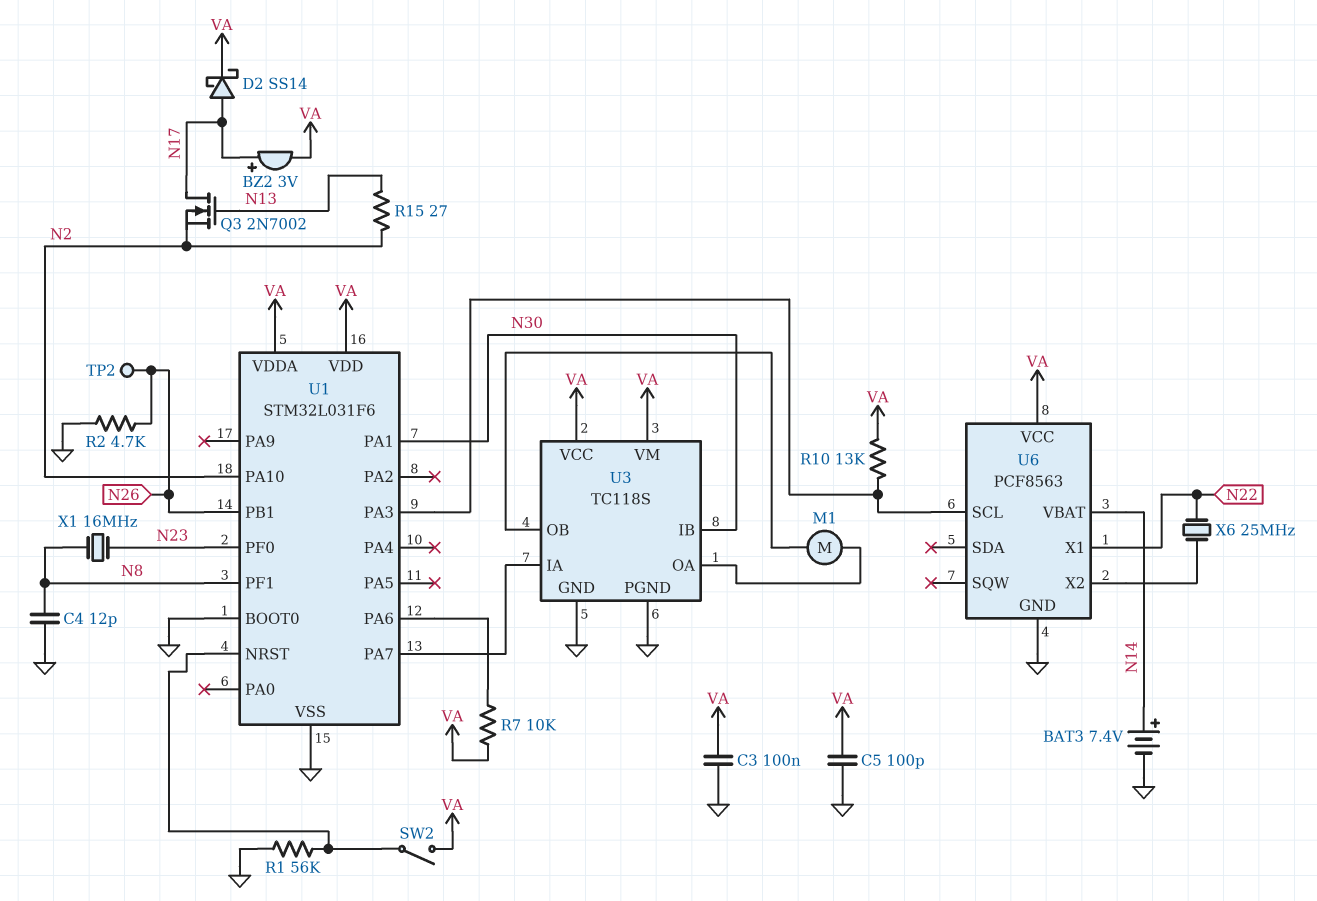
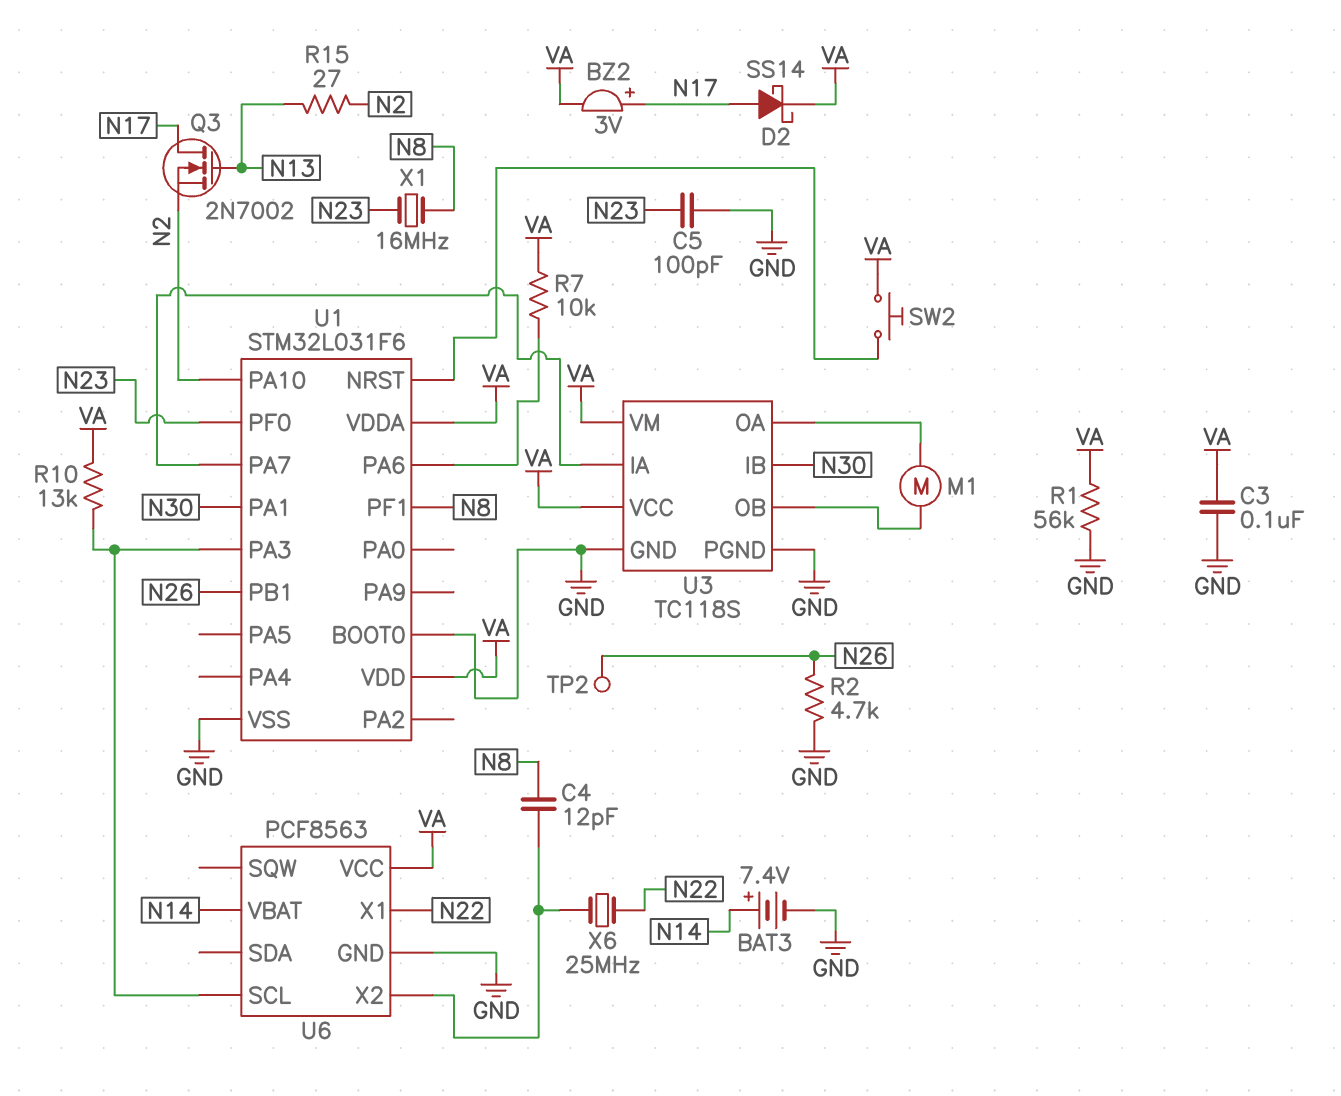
C4: 12pF (GND, N8) -> 12pF (N8, U6/X2)
C5: 100pF (GND, VA) -> 100pF (GND, N23)
R1: 56k (GND, U1/NRST) -> 56k (GND, VA)
SW2: switch (U1/NRST, VA) -> button (U1/NRST, VA)

